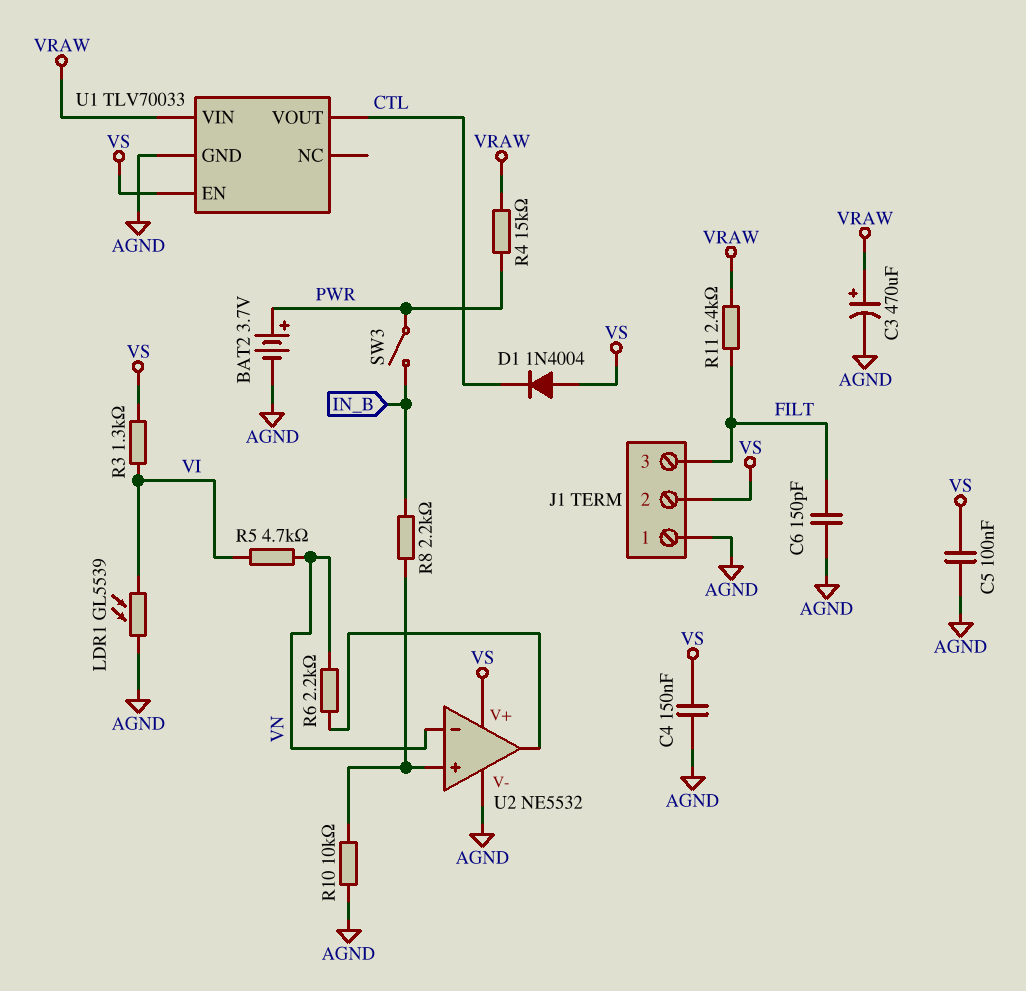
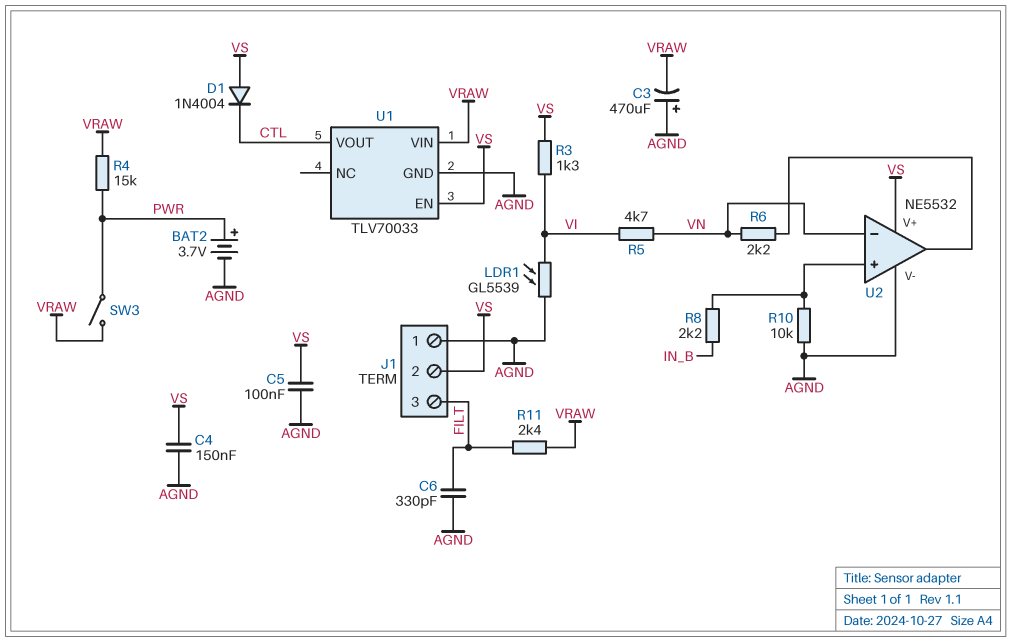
C3: 470uF (plus VRAW, minus AGND) -> 470uF (plus AGND, minus VRAW)
C6: 150pF (AGND, FILT) -> 330pF (AGND, FILT)
SW3: switch (IN_B, PWR) -> switch (PWR, VRAW)

